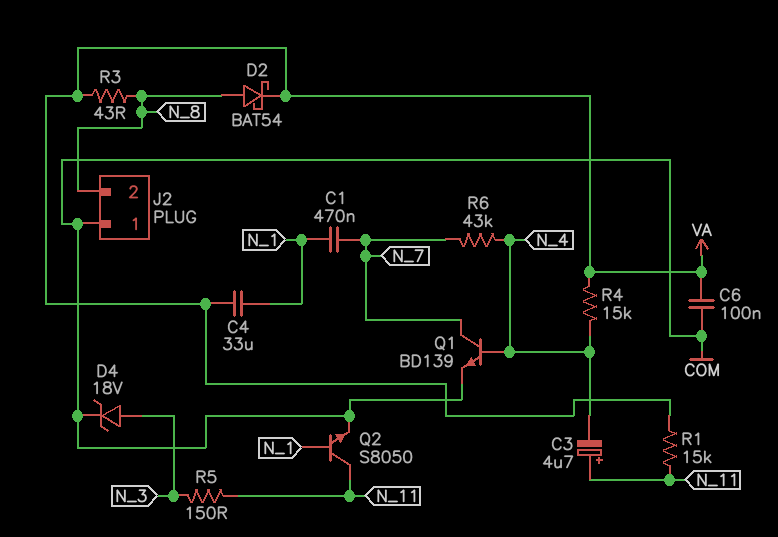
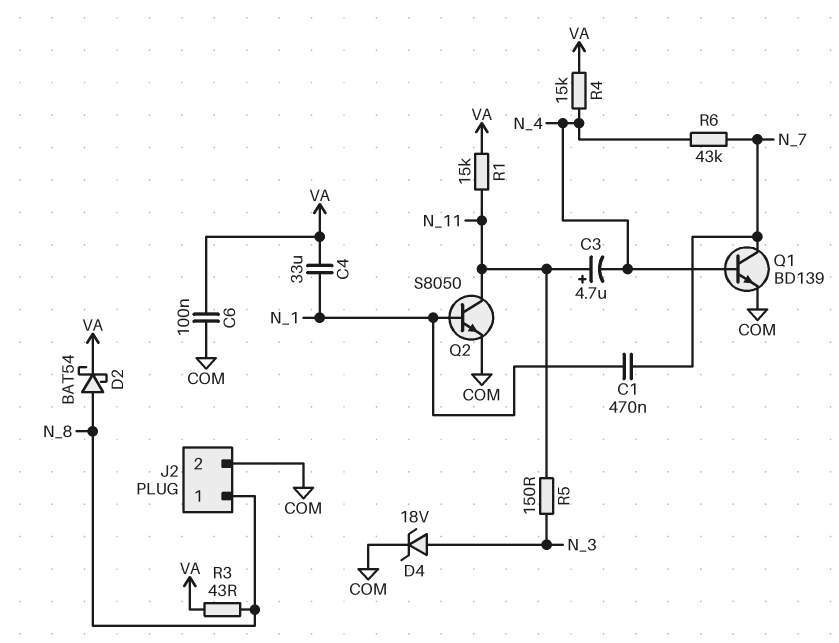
J2 pin 1: COM -> N_8
J2 pin 2: N_8 -> COM

